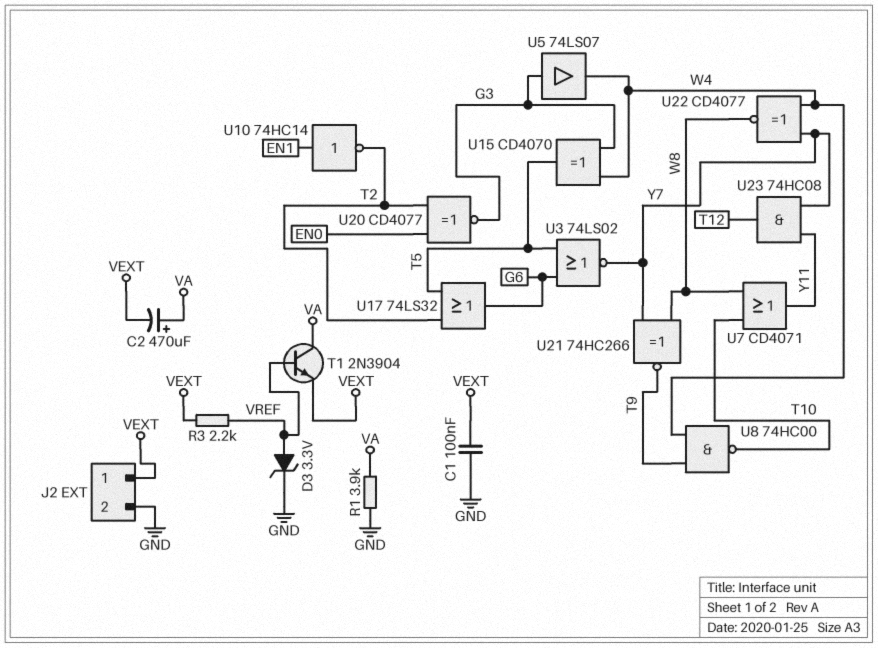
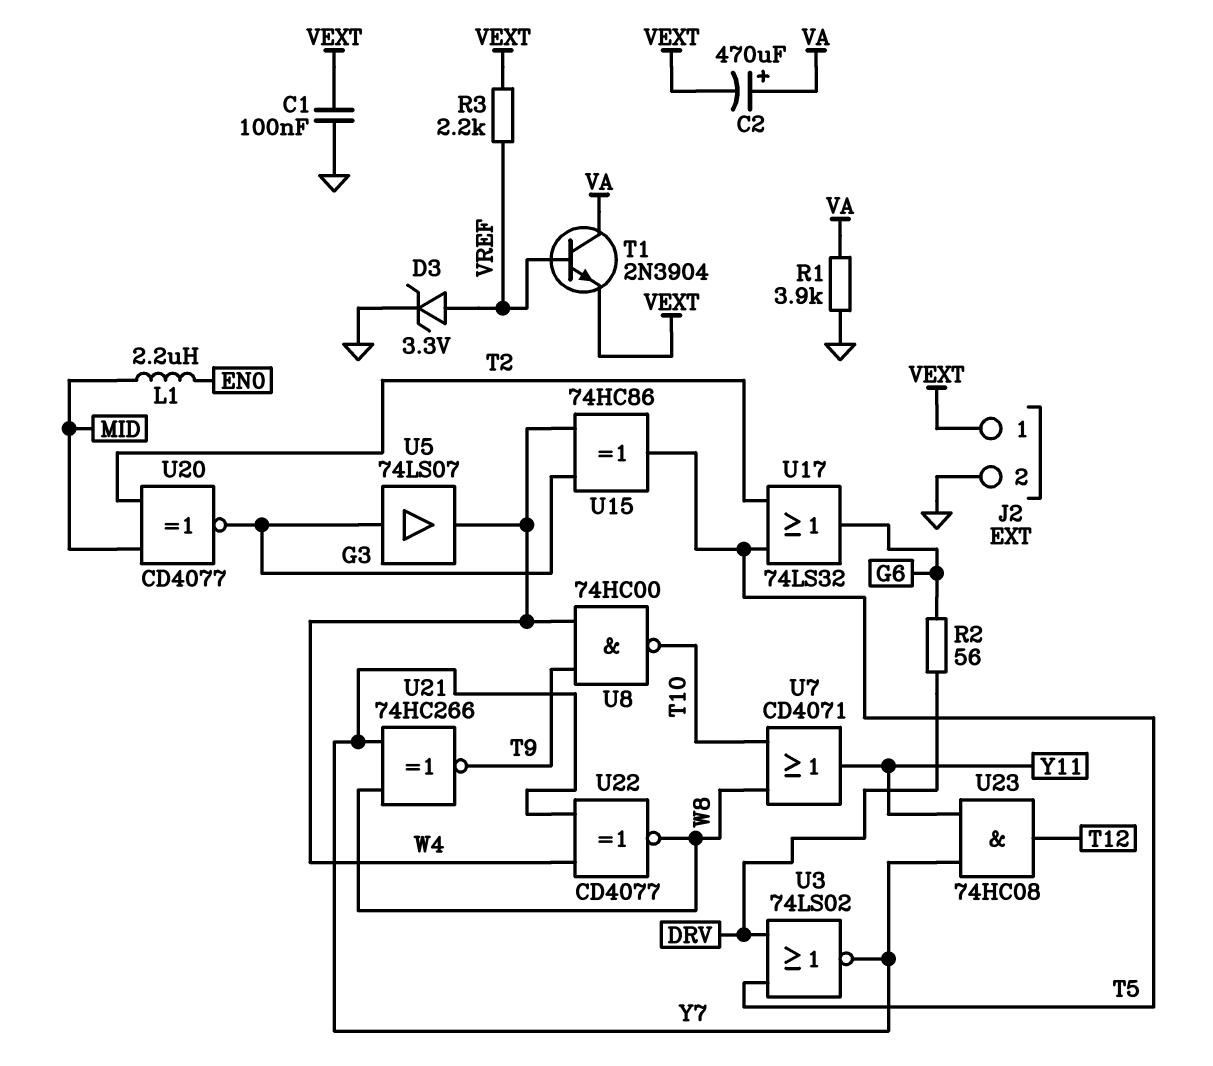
L1: none -> 2.2uH (EN0, MID)
R2: none -> 56 (DRV, G6)
U3: NOR 74LS02 (in G6, in T5, out Y7) -> NOR 74LS02 (in DRV, in T5, out Y7)
U10: NOT 74HC14 (in EN1, out T2) -> none
U15: XOR CD4070 (in G3, in W4, out T5) -> XOR 74HC86 (in G3, in W4, out T5)
U20: XNOR CD4077 (in EN0, in T2, out G3) -> XNOR CD4077 (in MID, in T2, out G3)

